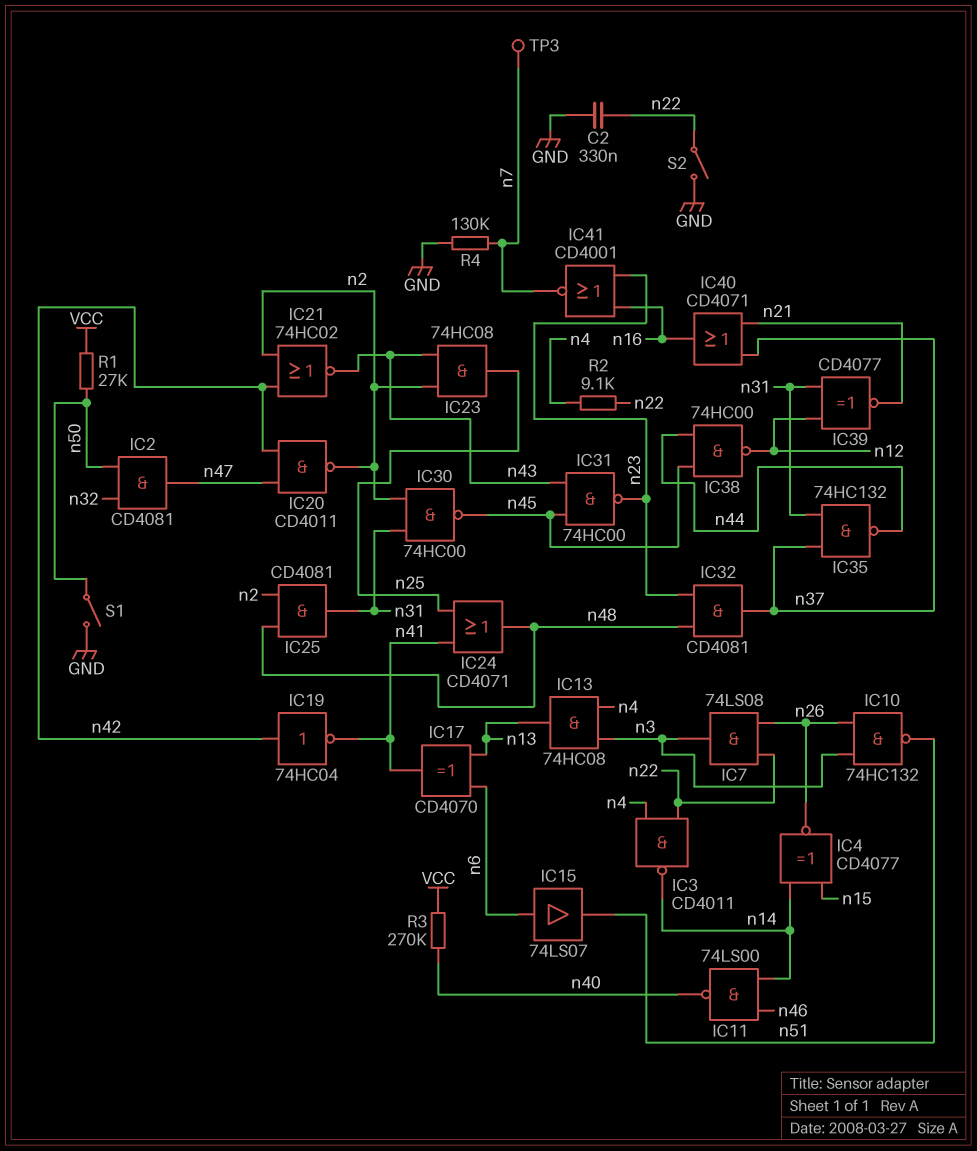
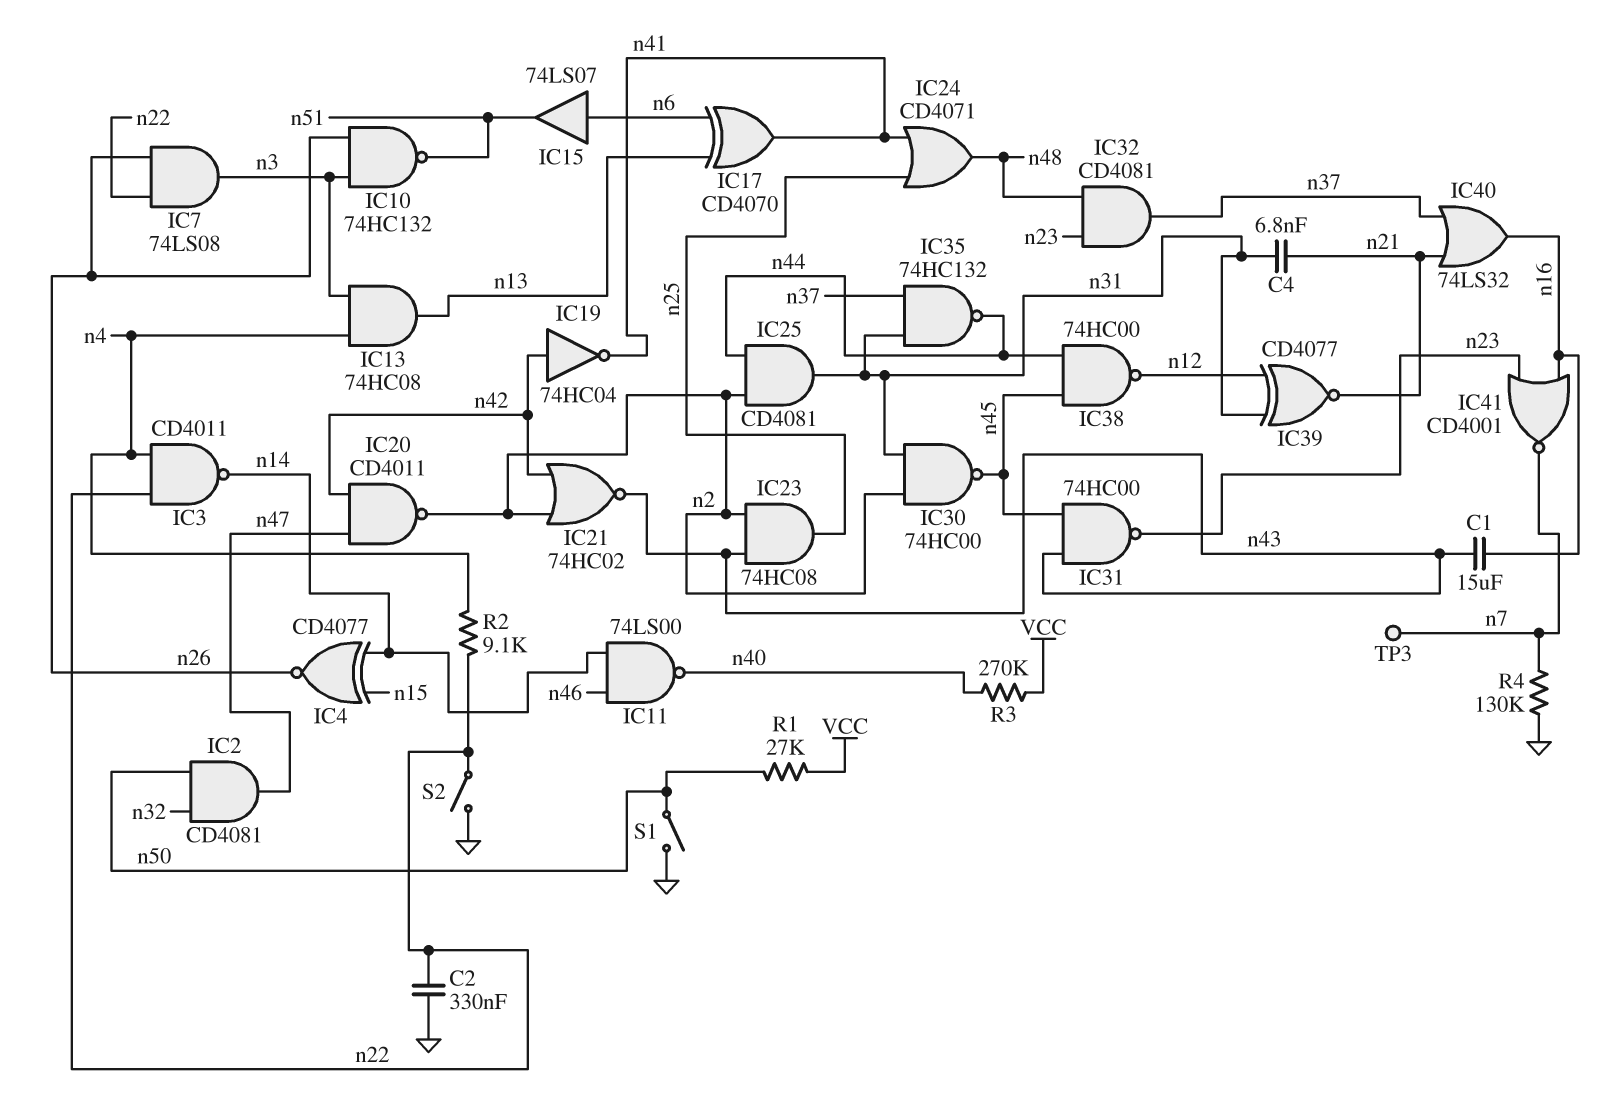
C1: none -> 15uF (n16, n43)
C4: none -> 6.8nF (n21, n31)
IC25: AND CD4081 (in n2, in n48, out n31) -> AND CD4081 (in n2, in n44, out n31)
IC40: OR CD4071 (in n21, in n37, out n16) -> OR 74LS32 (in n21, in n37, out n16)

